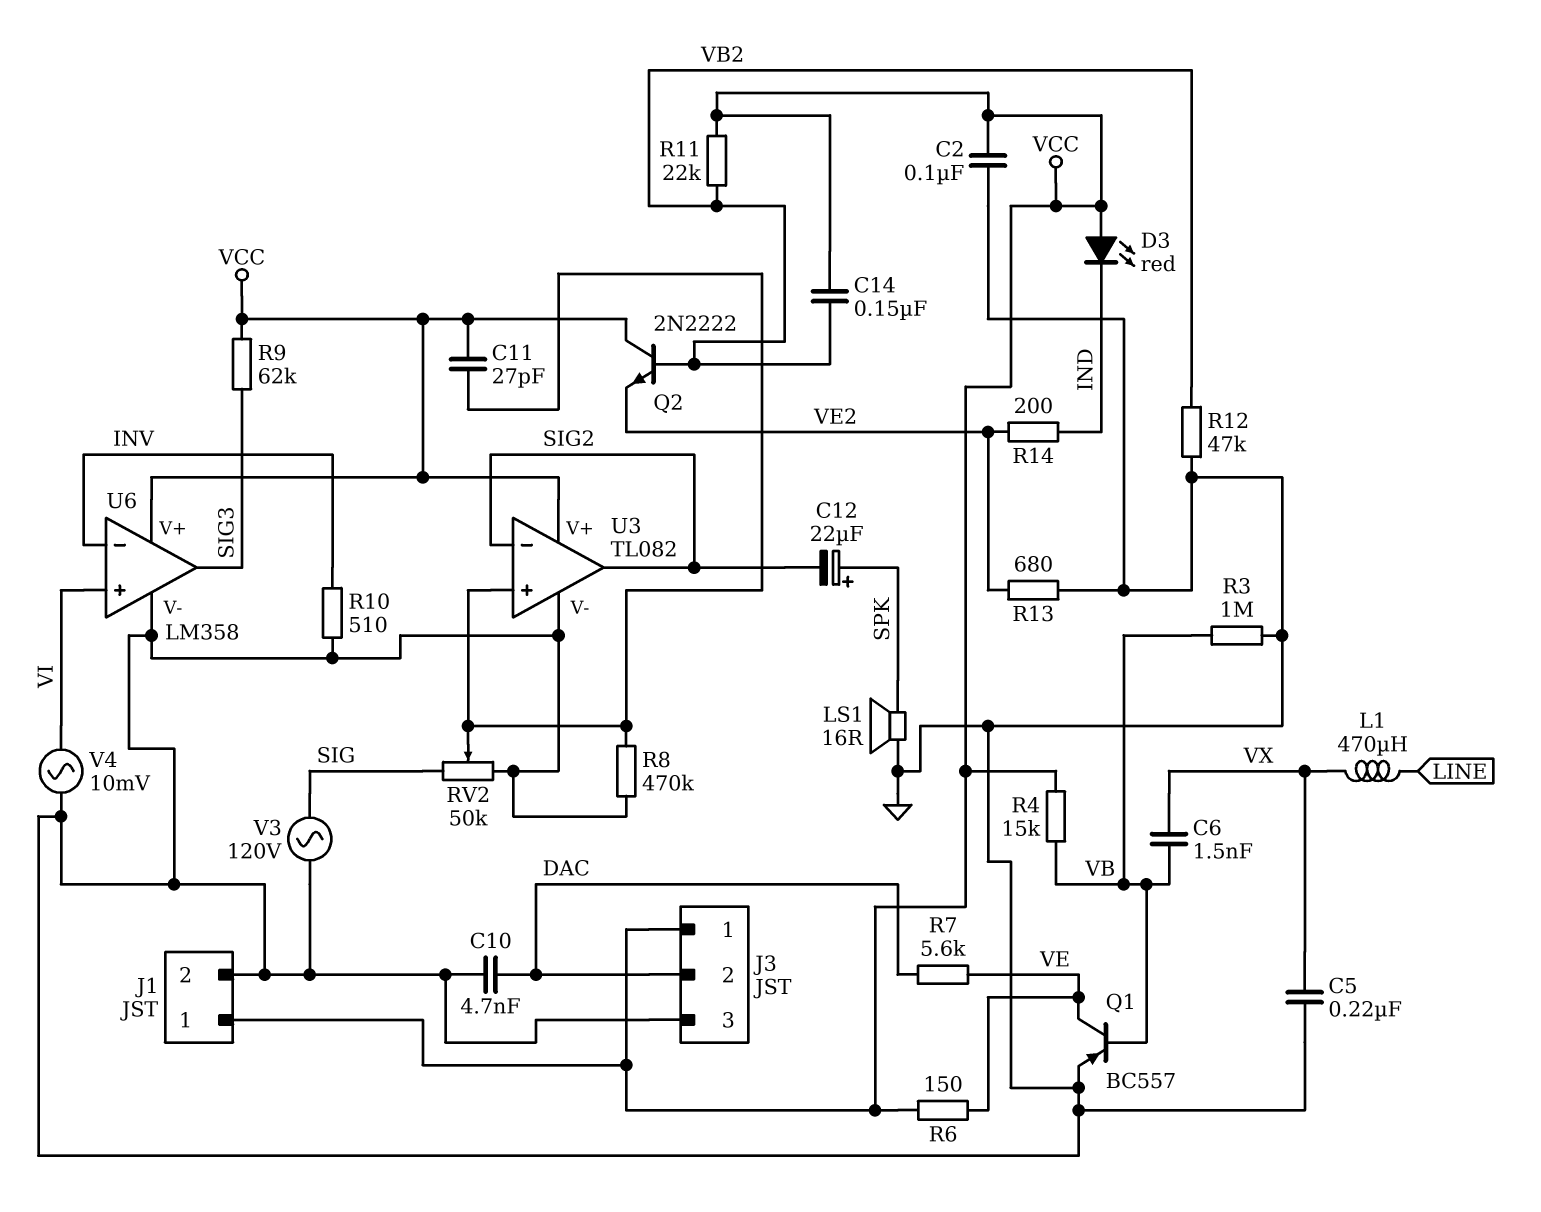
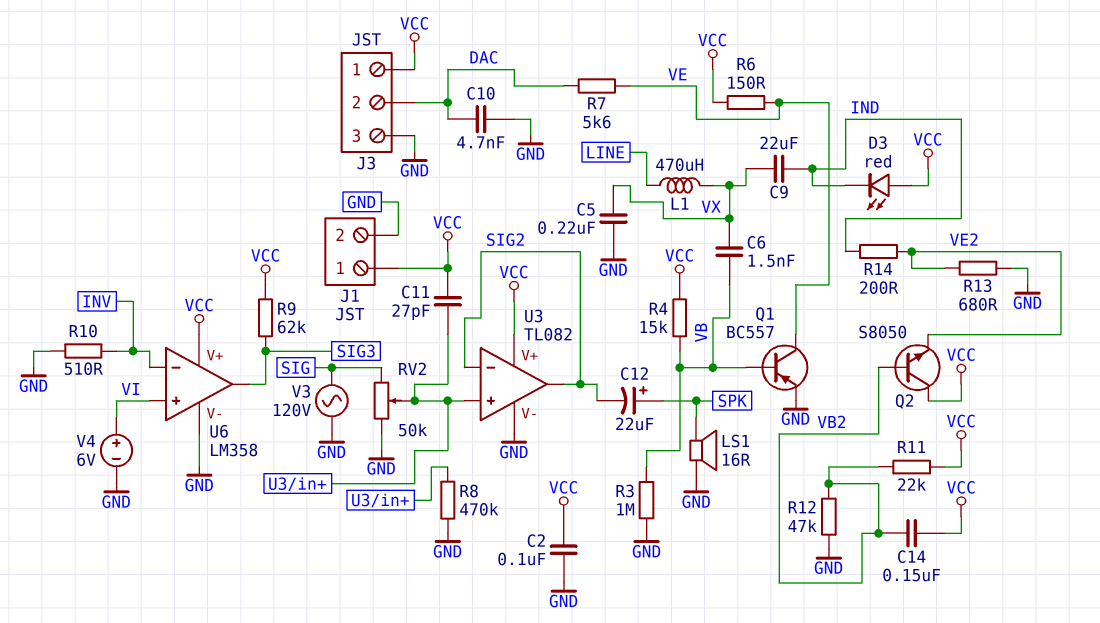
C9: none -> 22uF (IND, VX)
Q2: NPN 2N2222 (B VB2, C VCC, E VE2) -> NPN S8050 (B VB2, C VCC, E VE2)
V4: AC 10mV (GND, VI) -> 6V (plus VI, minus GND)

